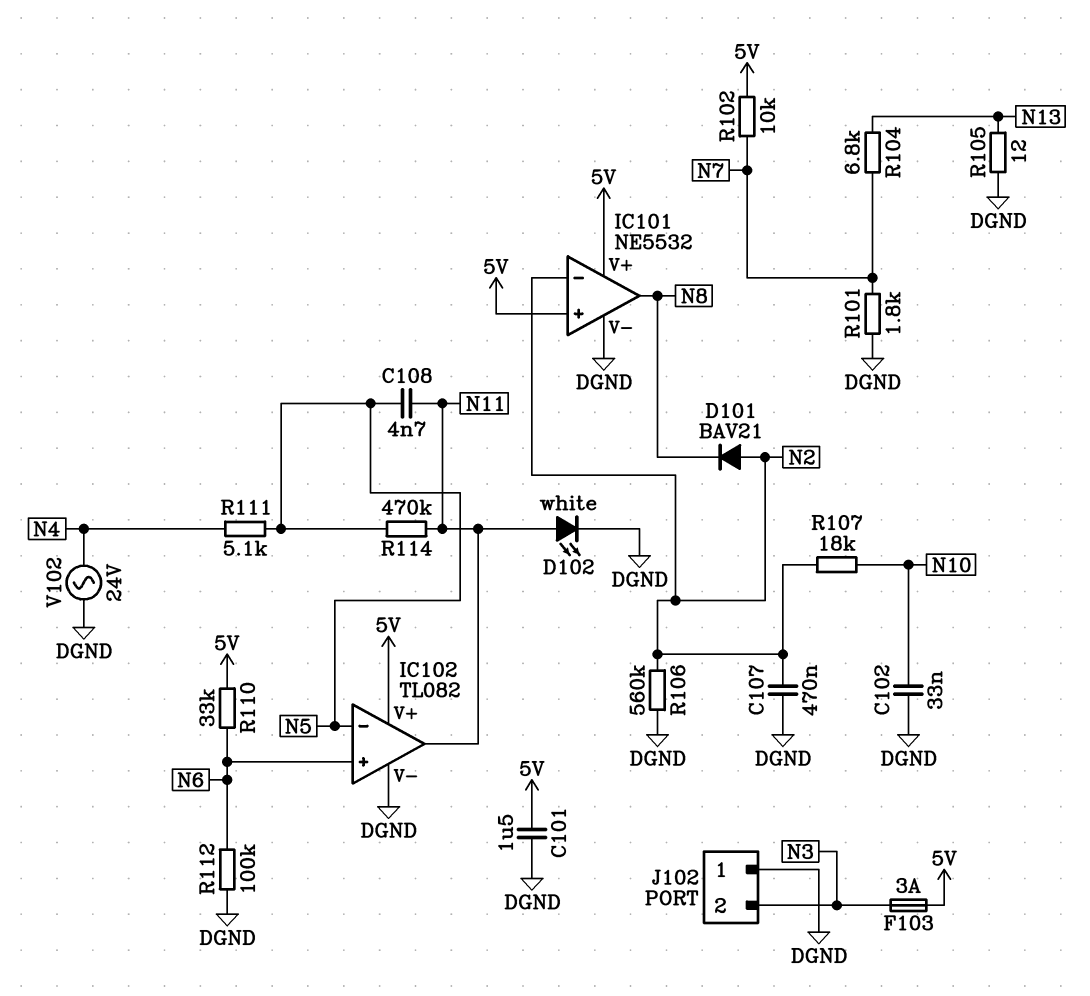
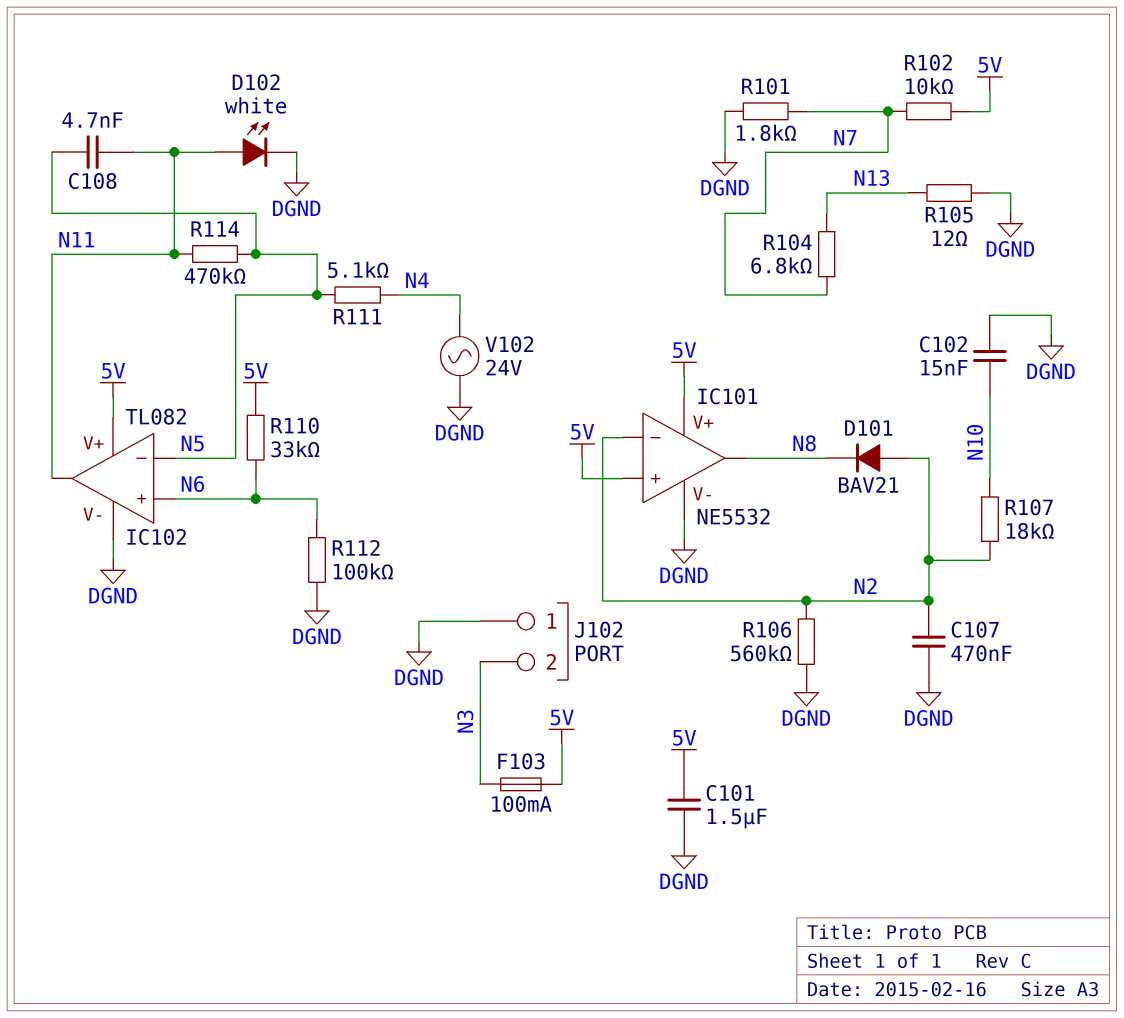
C102: 33nF (DGND, N10) -> 15nF (DGND, N10)
F103: 3A (5V, N3) -> 100mA (5V, N3)

